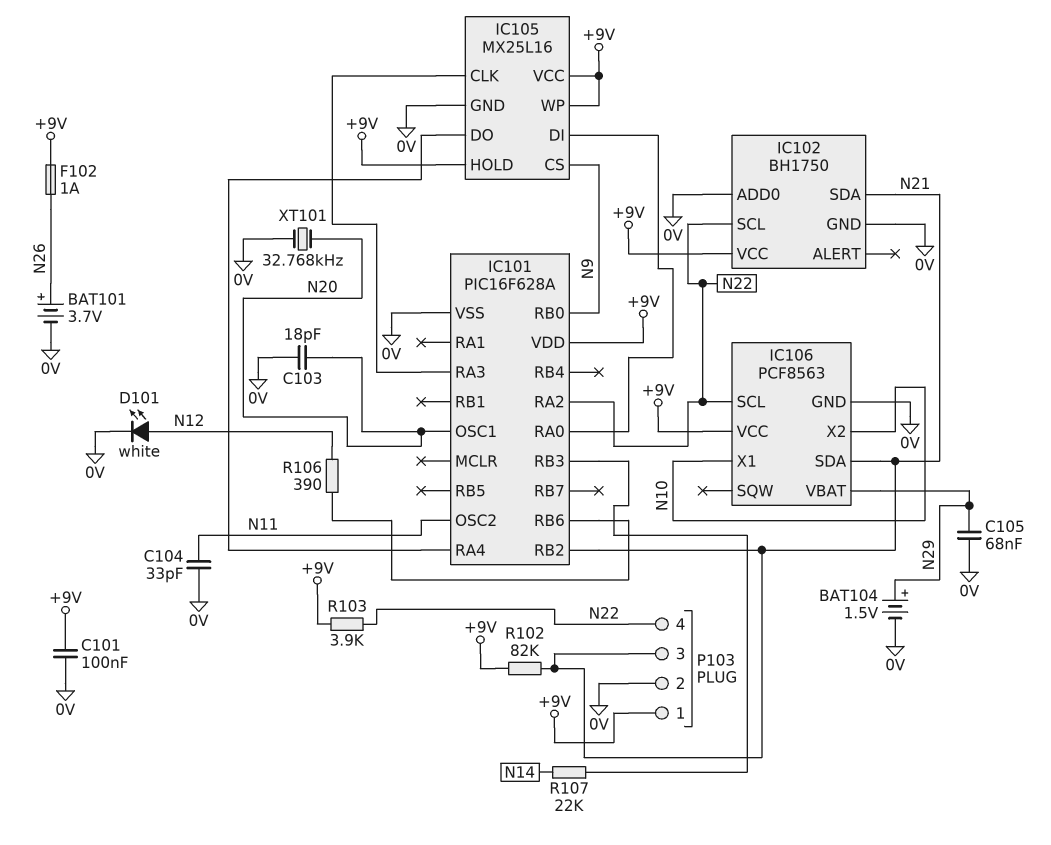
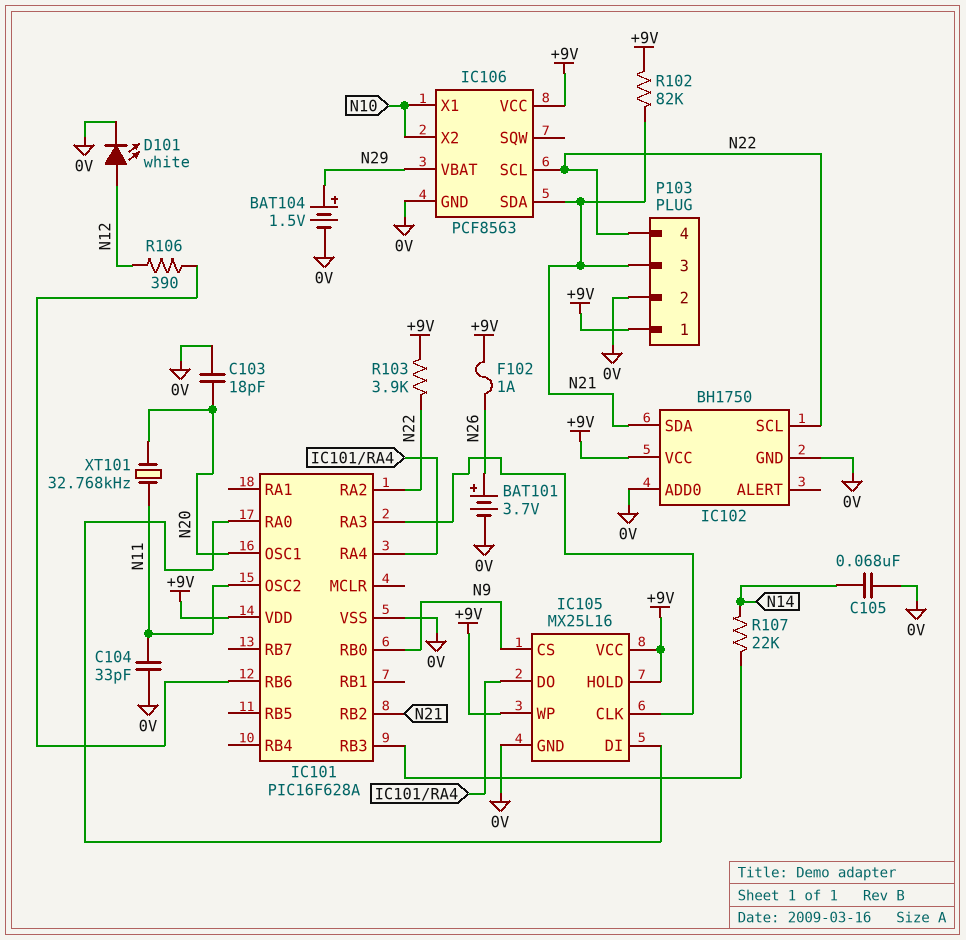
C101: 100nF (+9V, 0V) -> none
C105: 68nF (0V, N29) -> 68nF (0V, N14)
XT101: 32.768kHz (0V, N20) -> 32.768kHz (N11, N20)

